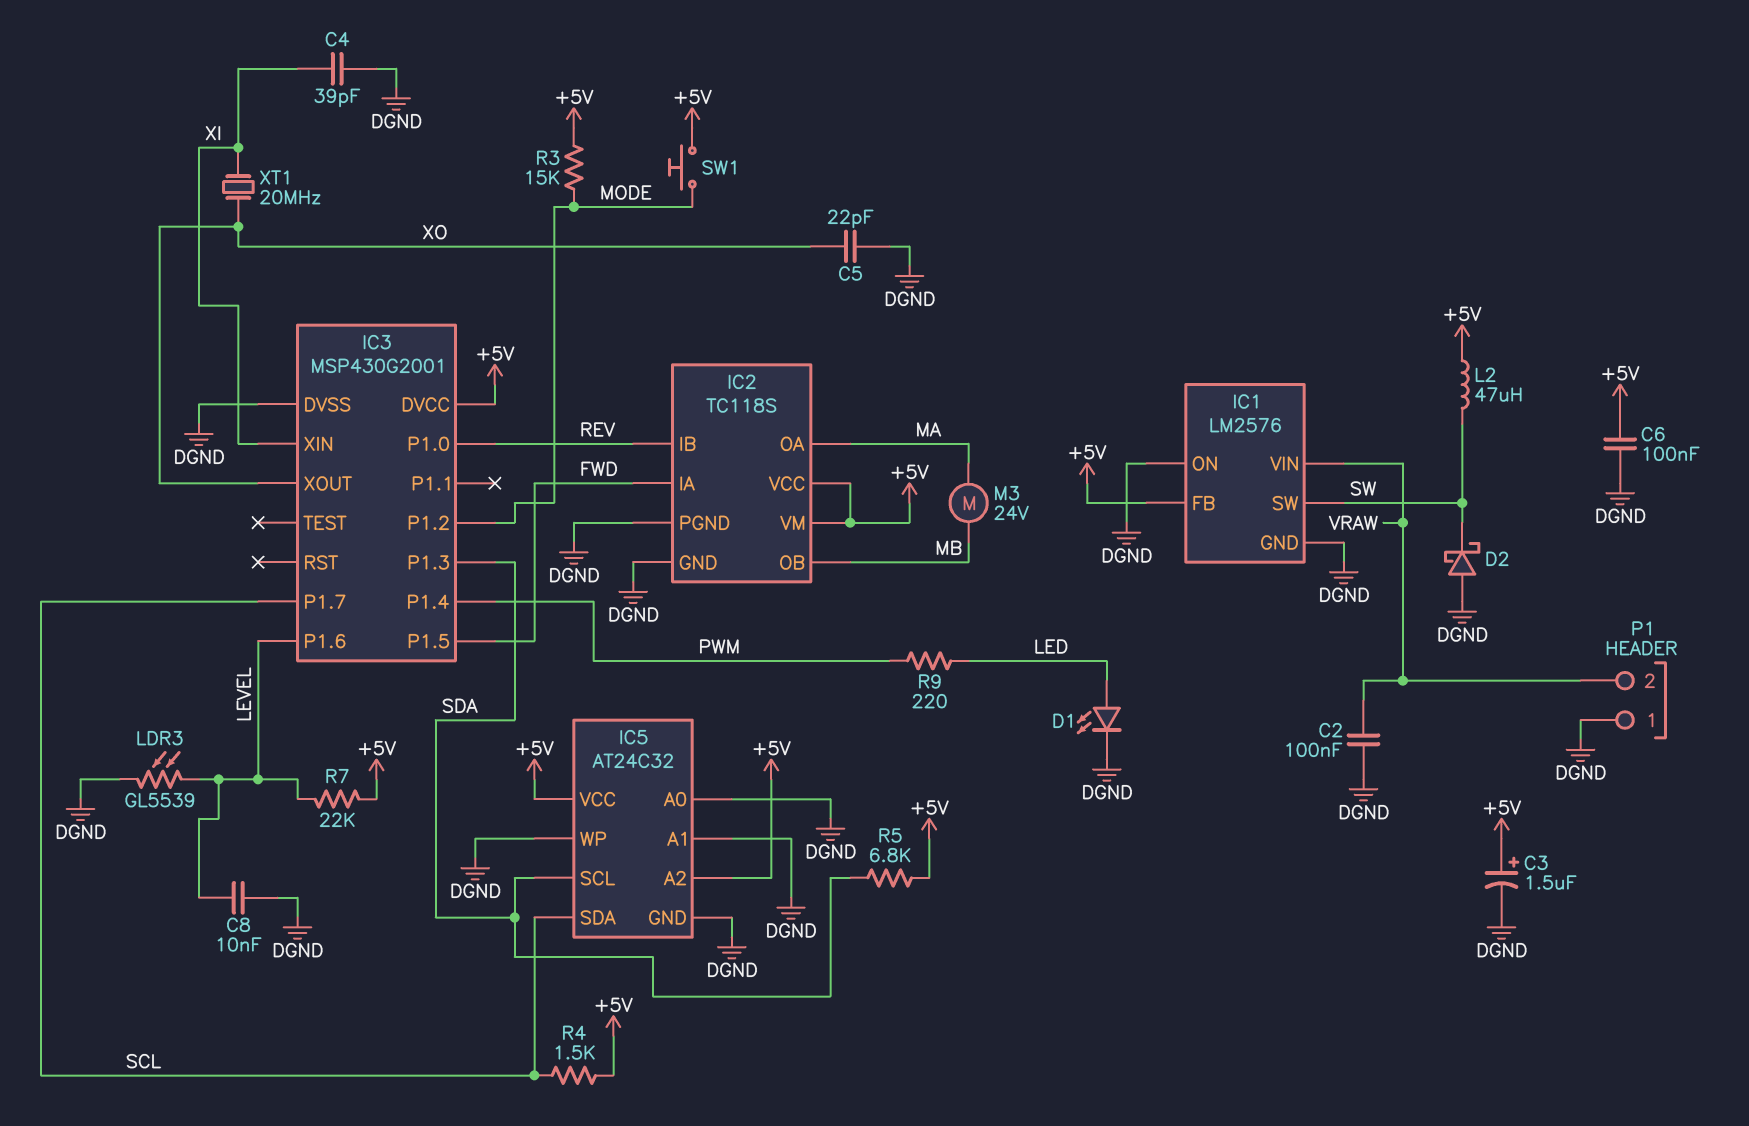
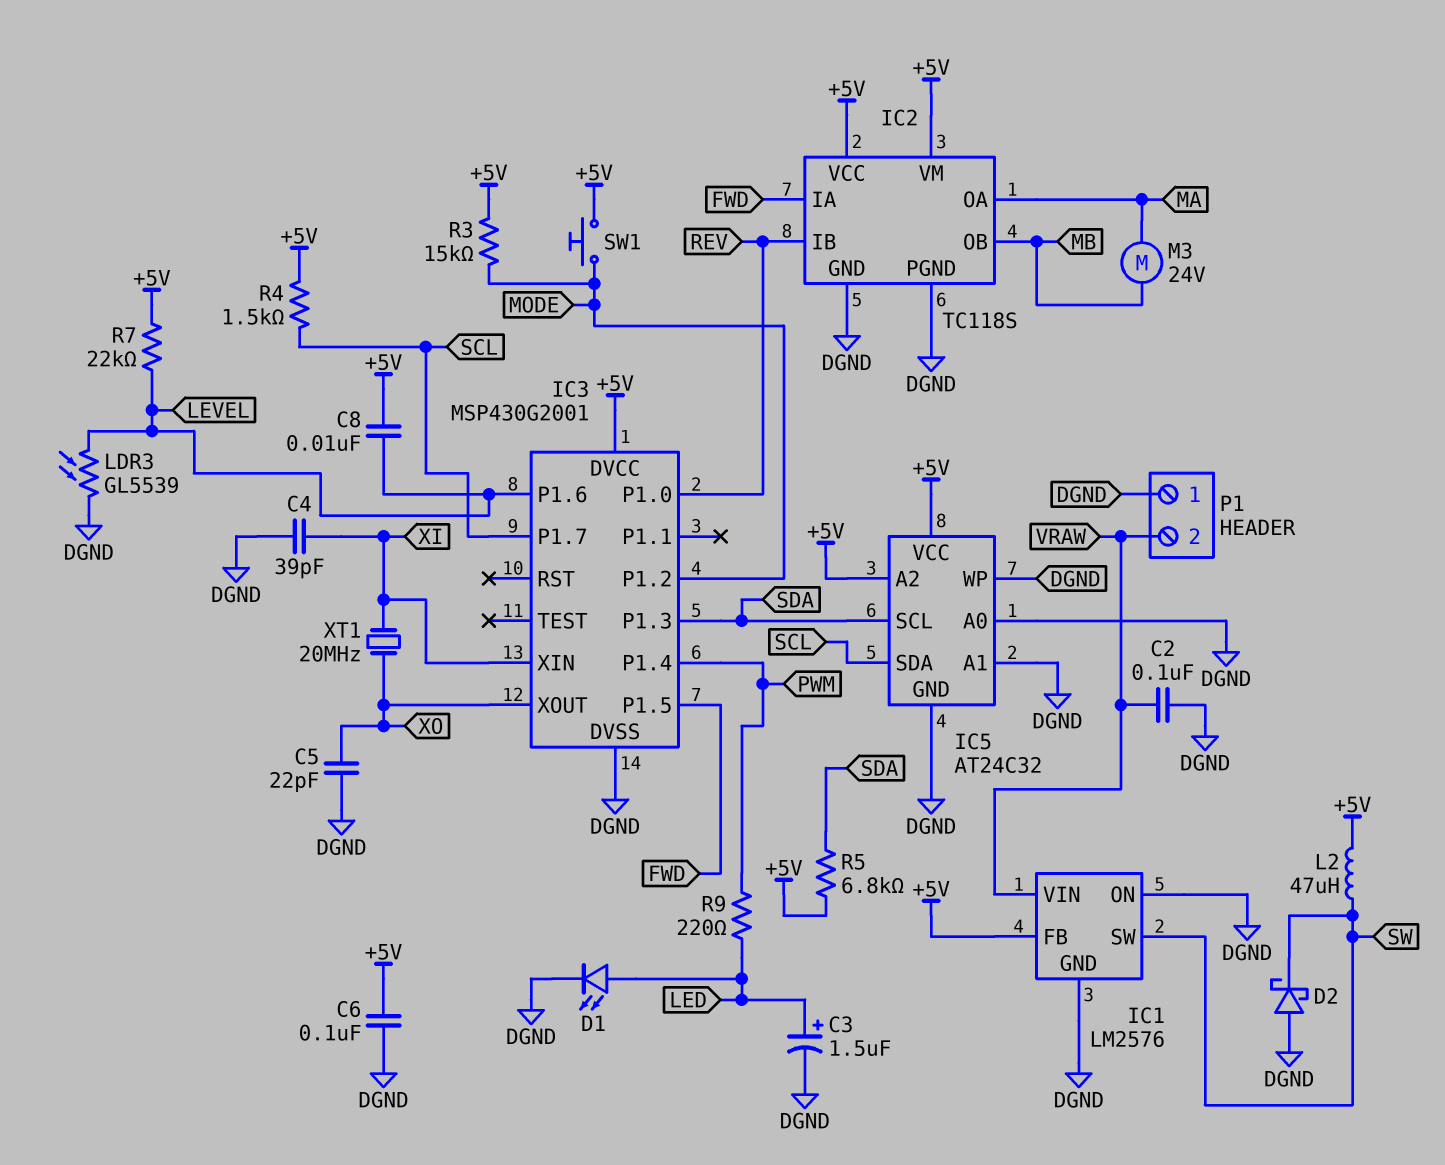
C3: 1.5uF (plus +5V, minus DGND) -> 1.5uF (plus LED, minus DGND)
C8: 10nF (DGND, LEVEL) -> 10nF (+5V, LEVEL)

